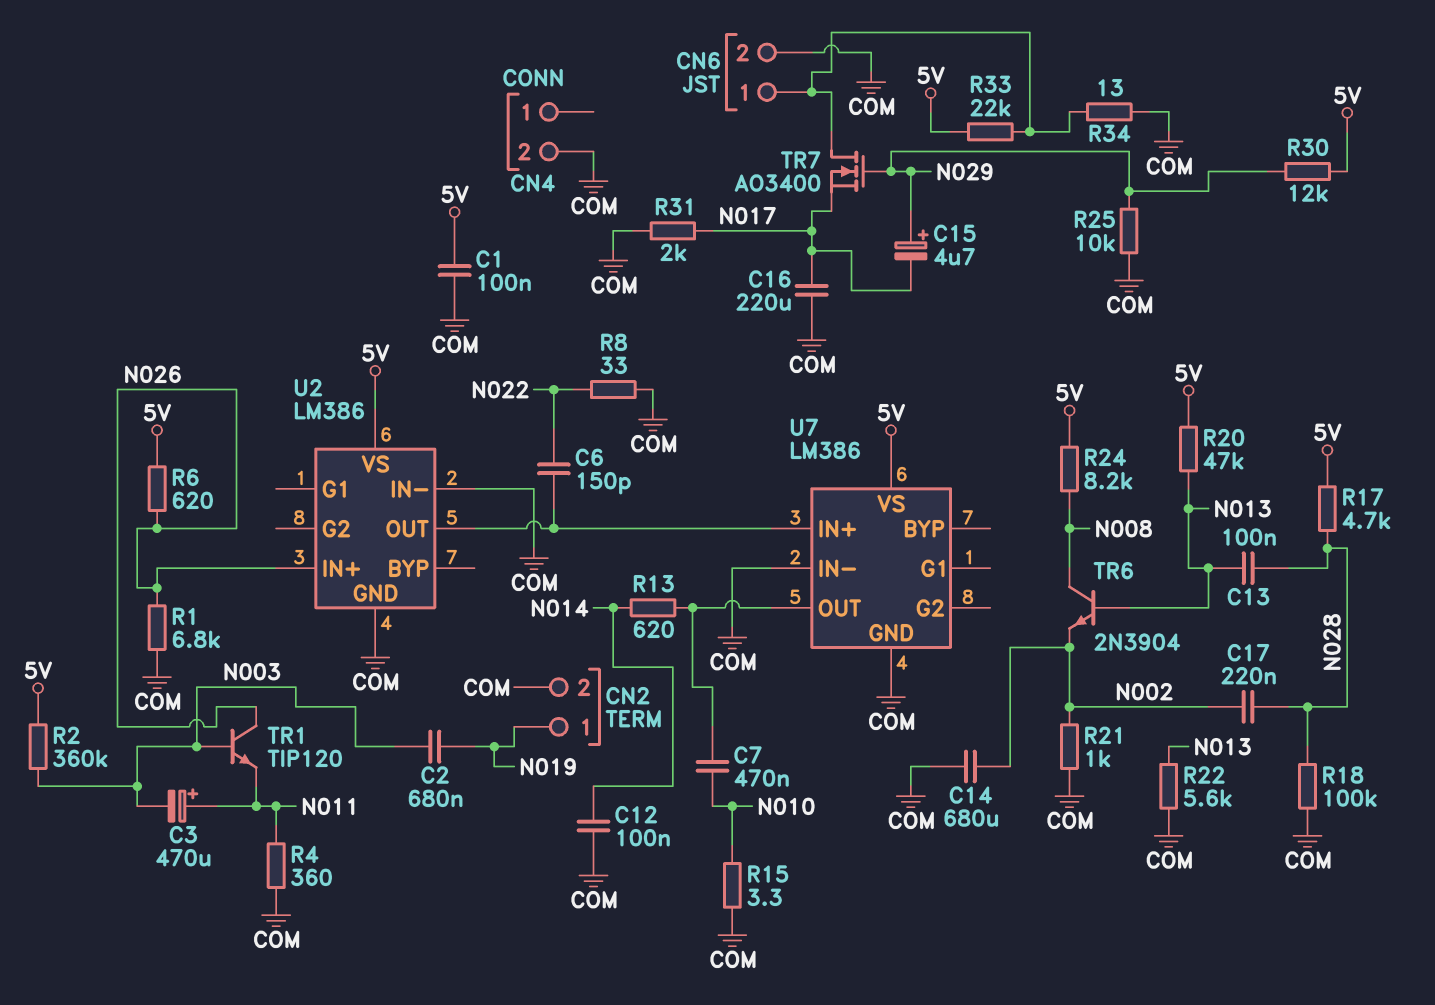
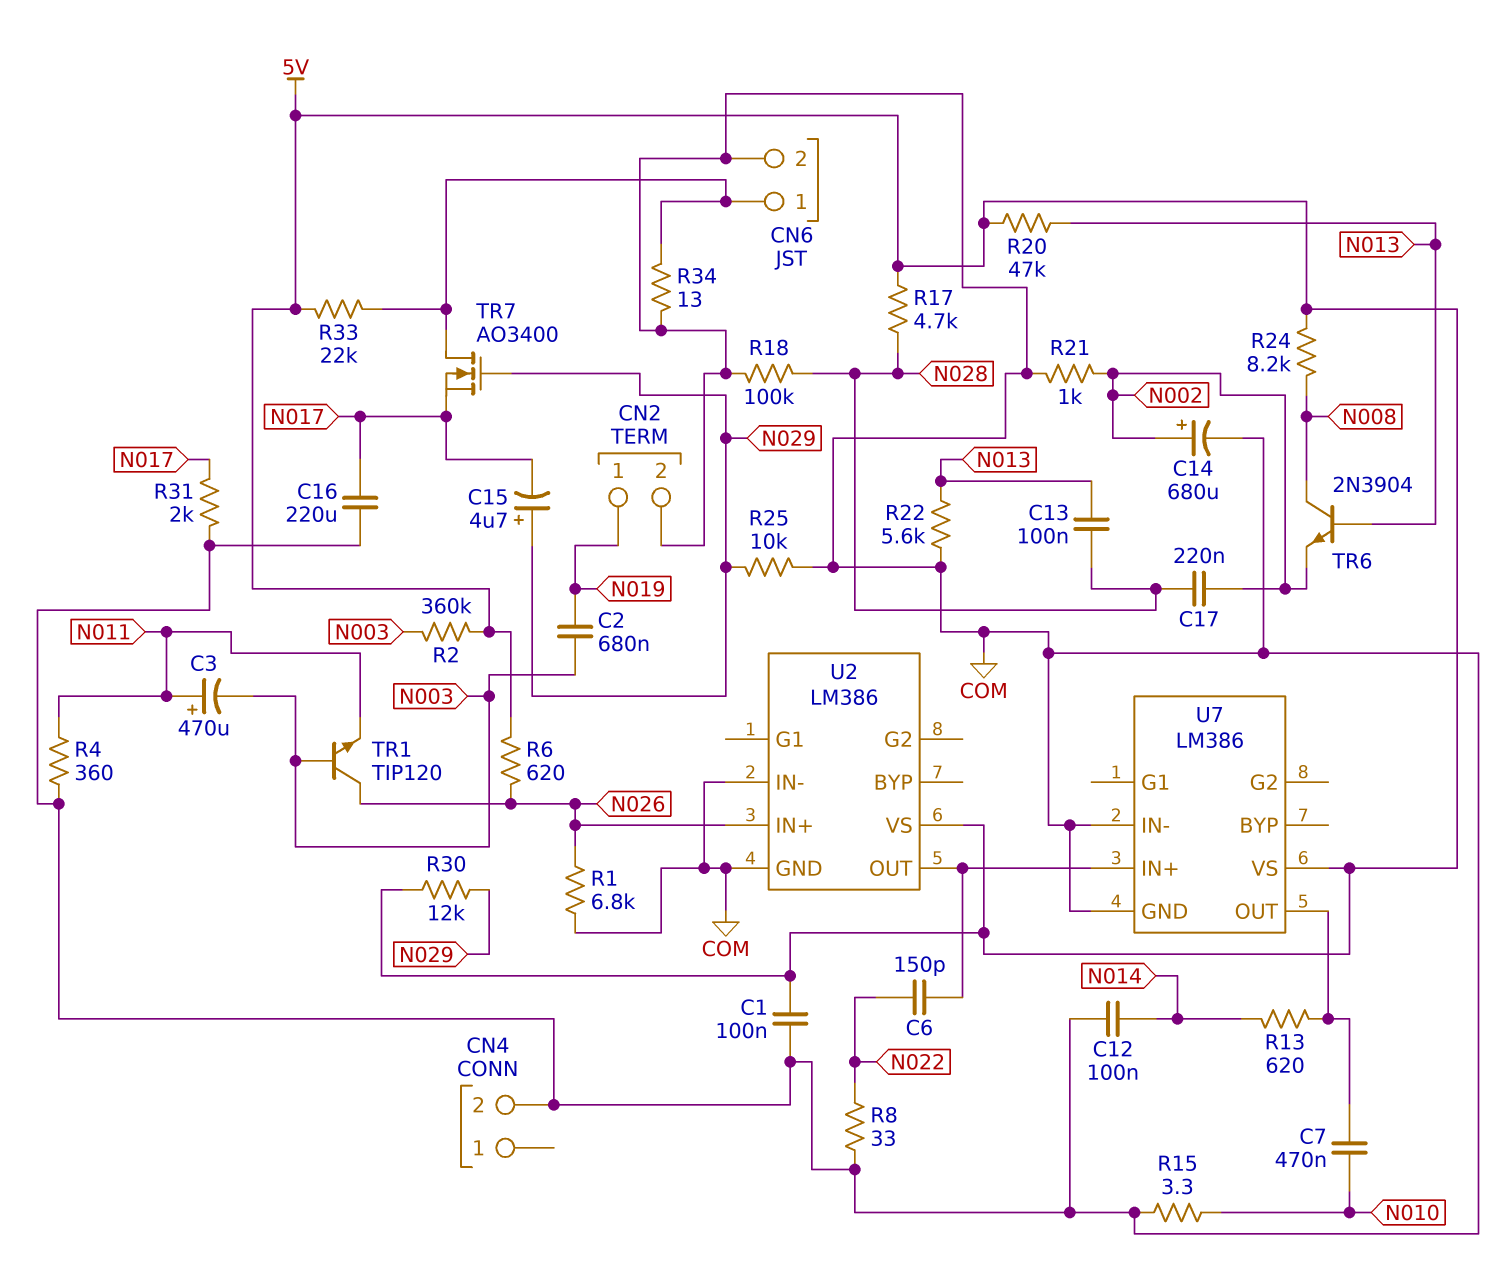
C14: 680uF (COM, N002) -> 680uF (plus N002, minus COM)

